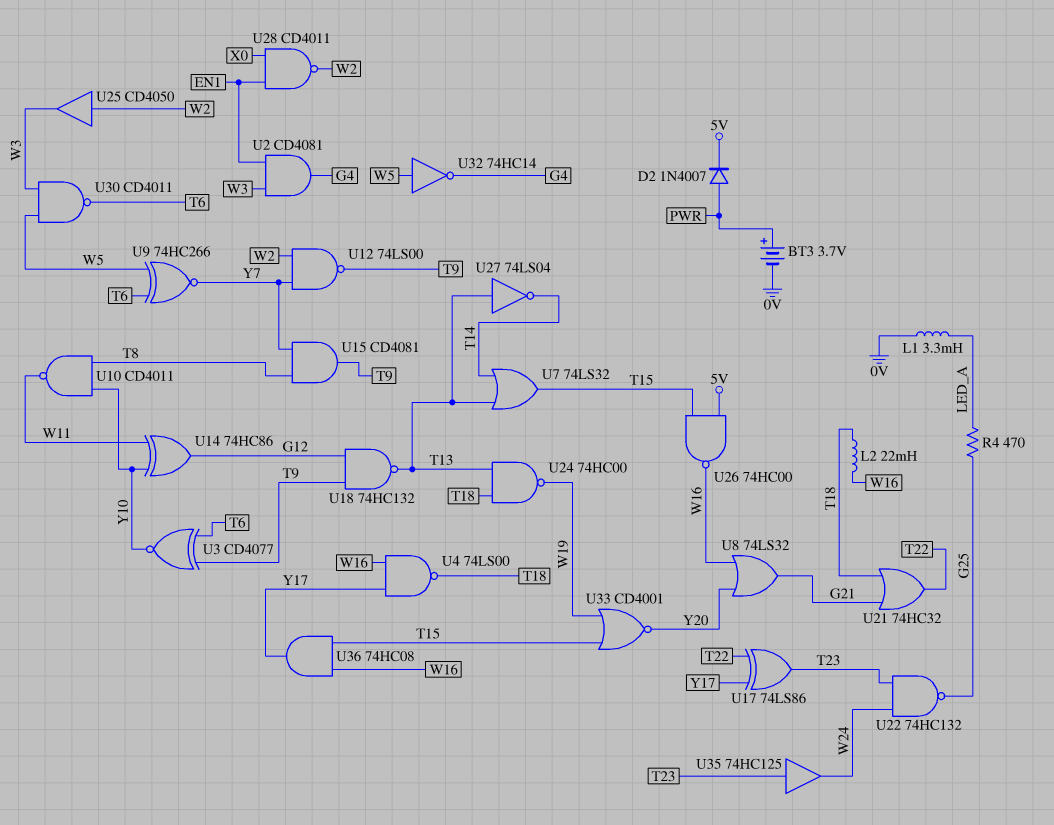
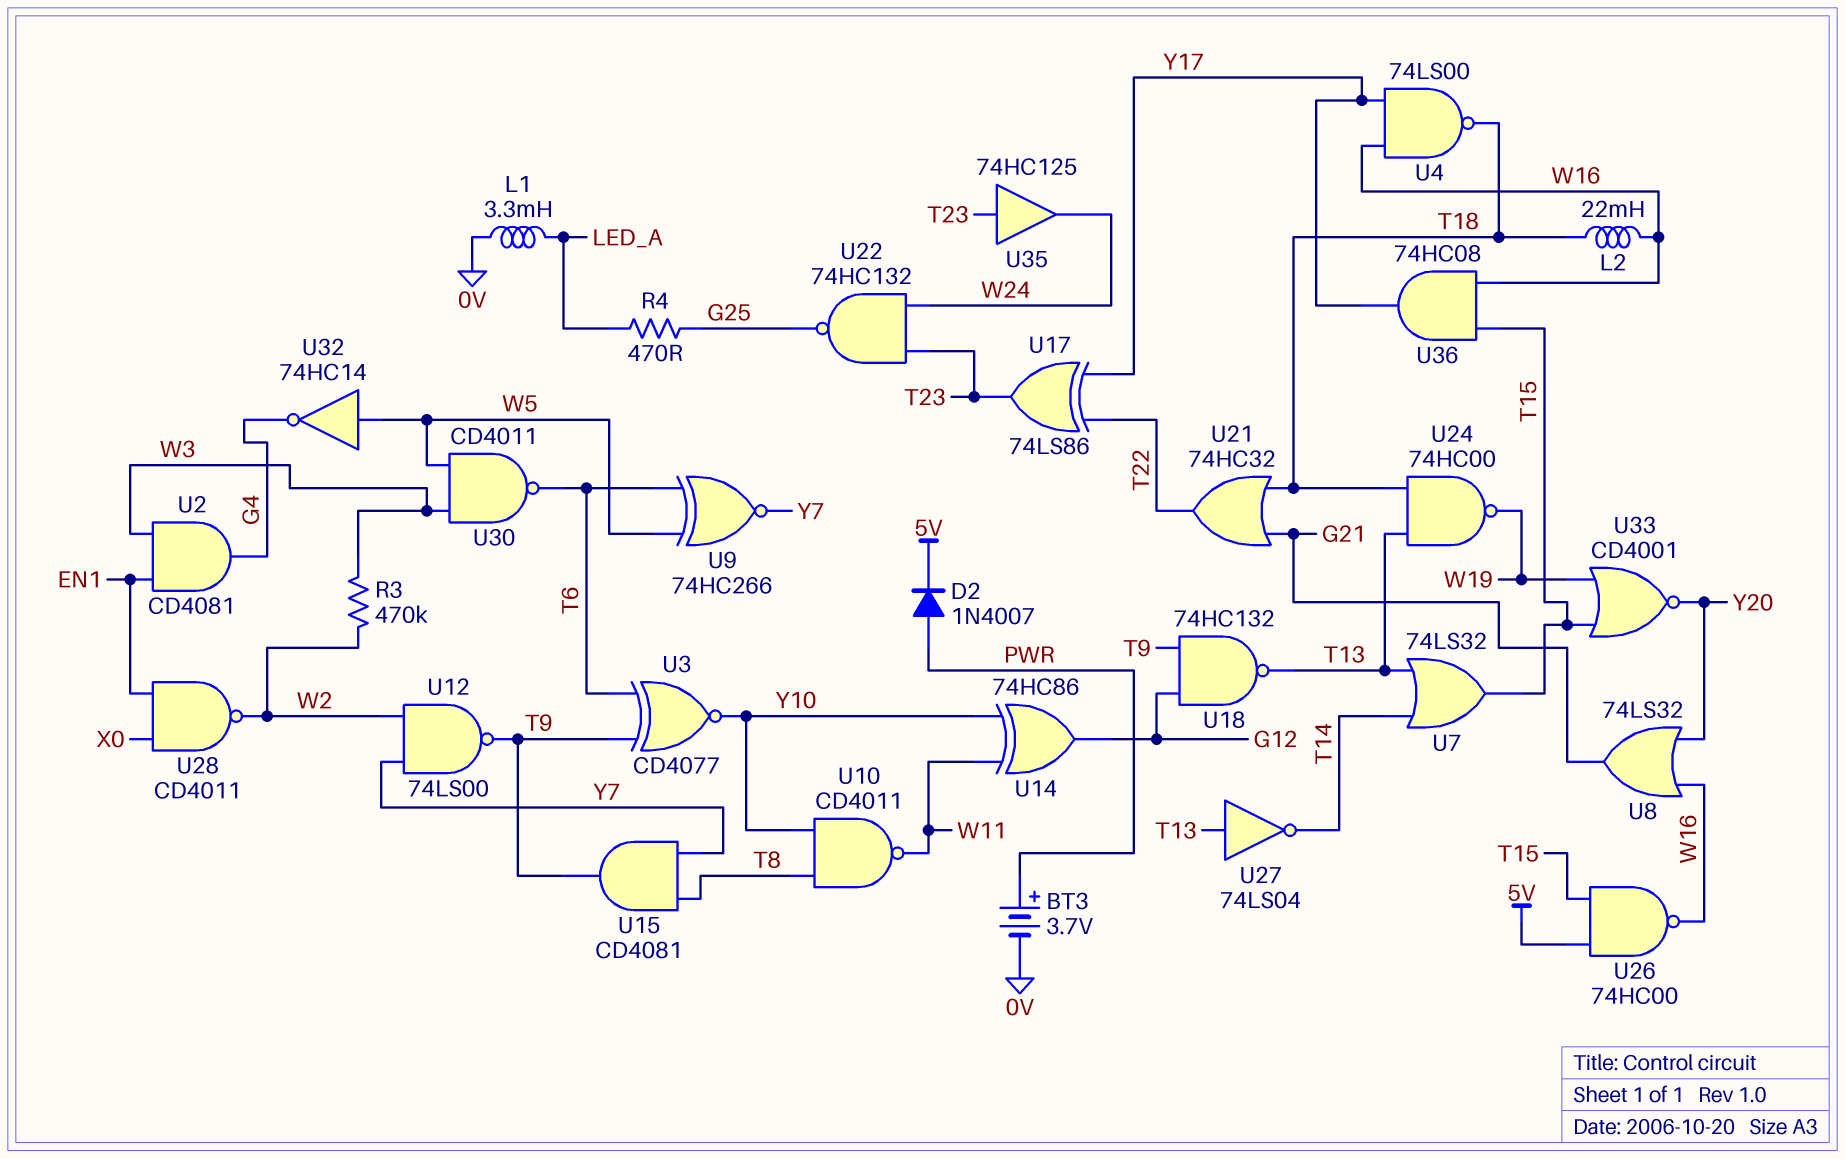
R3: none -> 470k (W2, W3)
U25: buffer CD4050 (in W2, out W3) -> none

